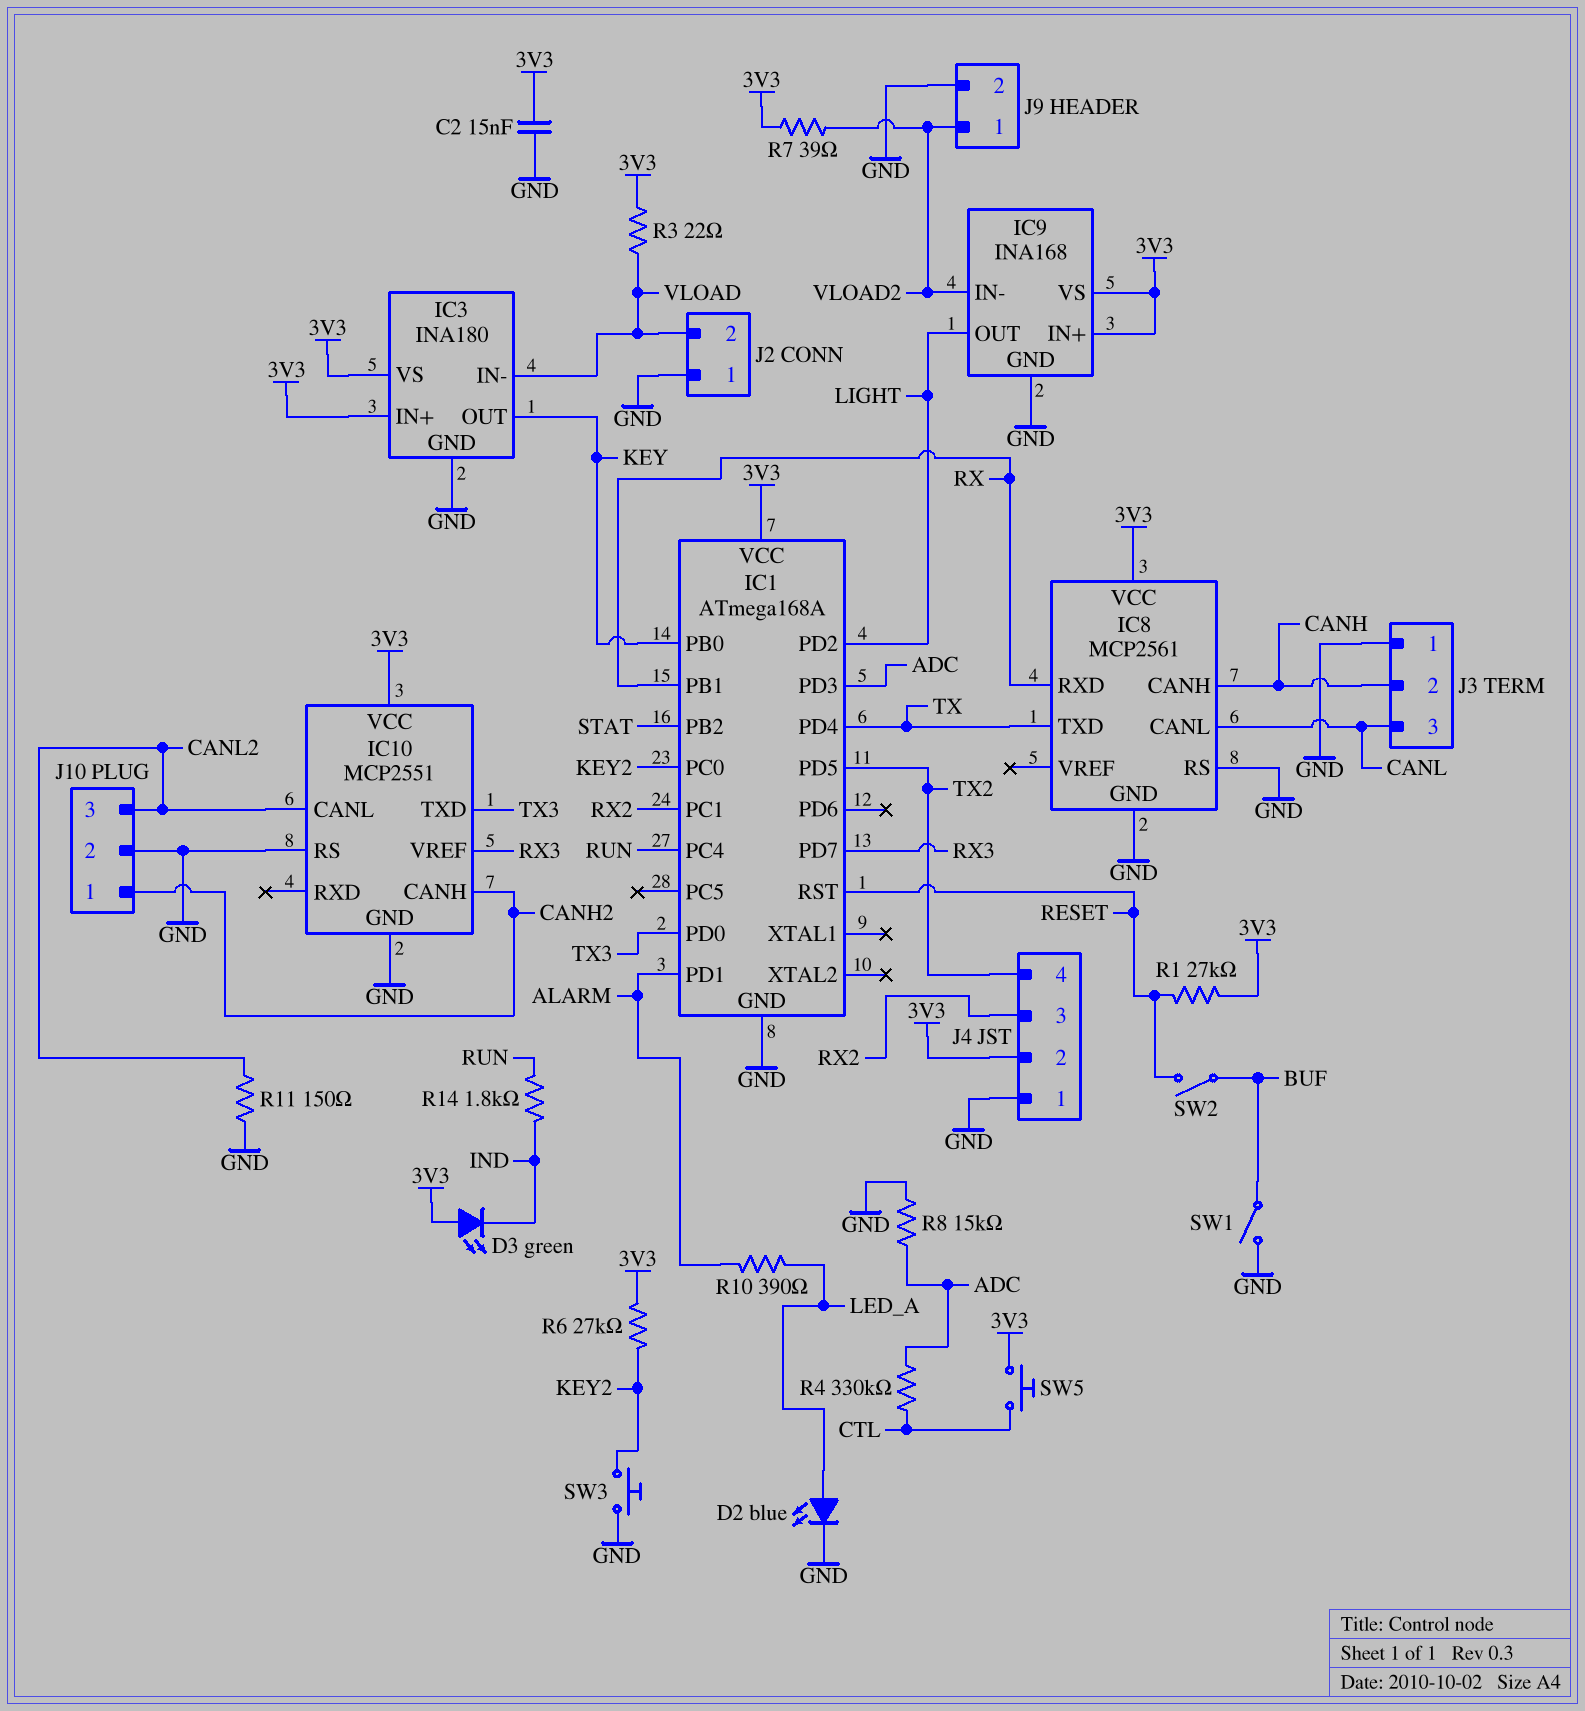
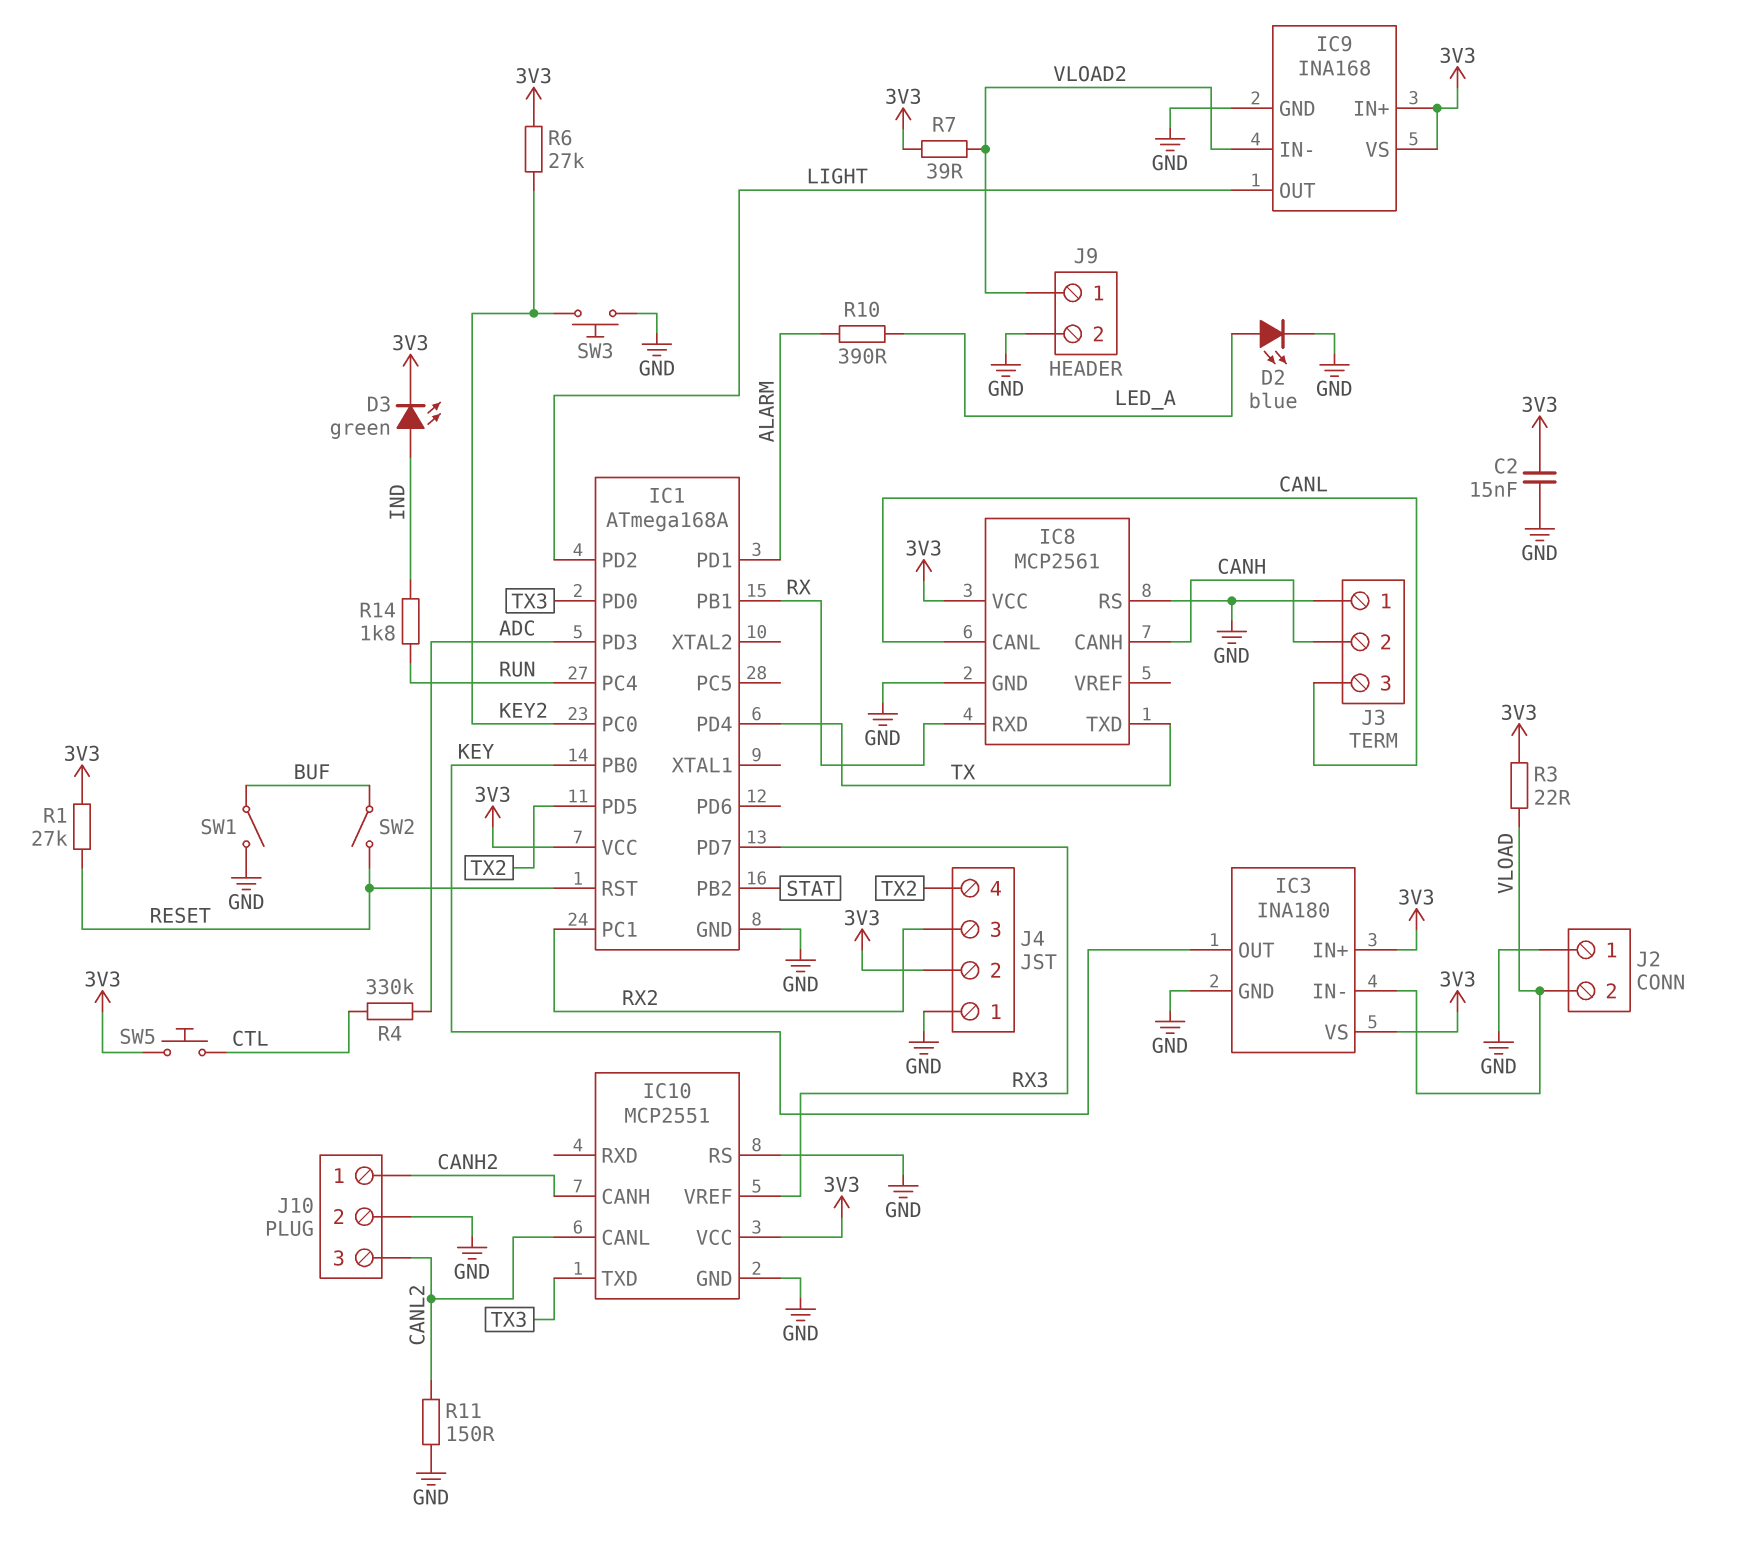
D3: LED green (A 3V3, K IND) -> LED green (A IND, K 3V3)
R8: 15k (ADC, GND) -> none

